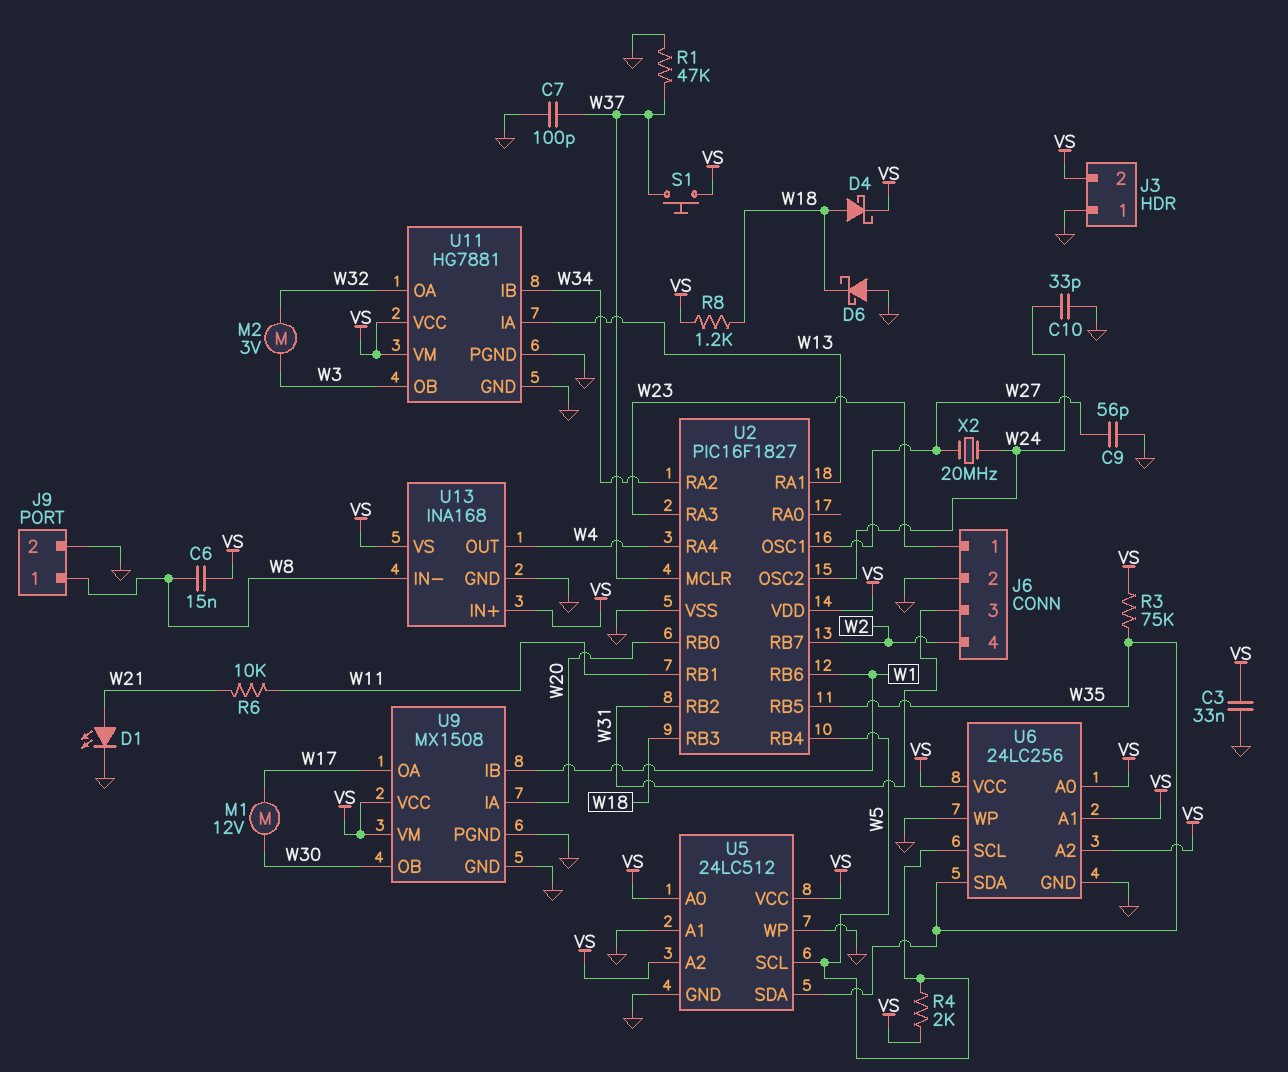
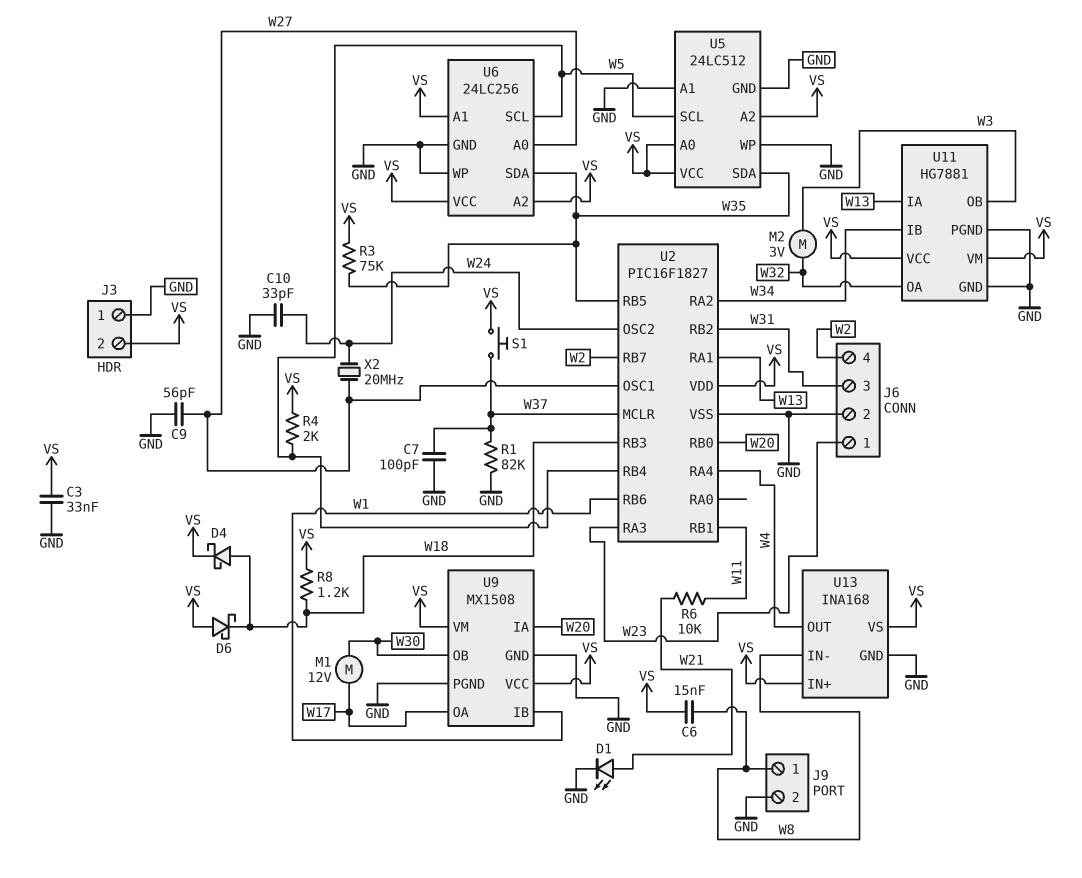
D6: schottky (A GND, K W18) -> schottky (A VS, K W18)
R1: 47k (GND, W37) -> 82k (GND, W37)
U6 pin A0: VS -> W27

